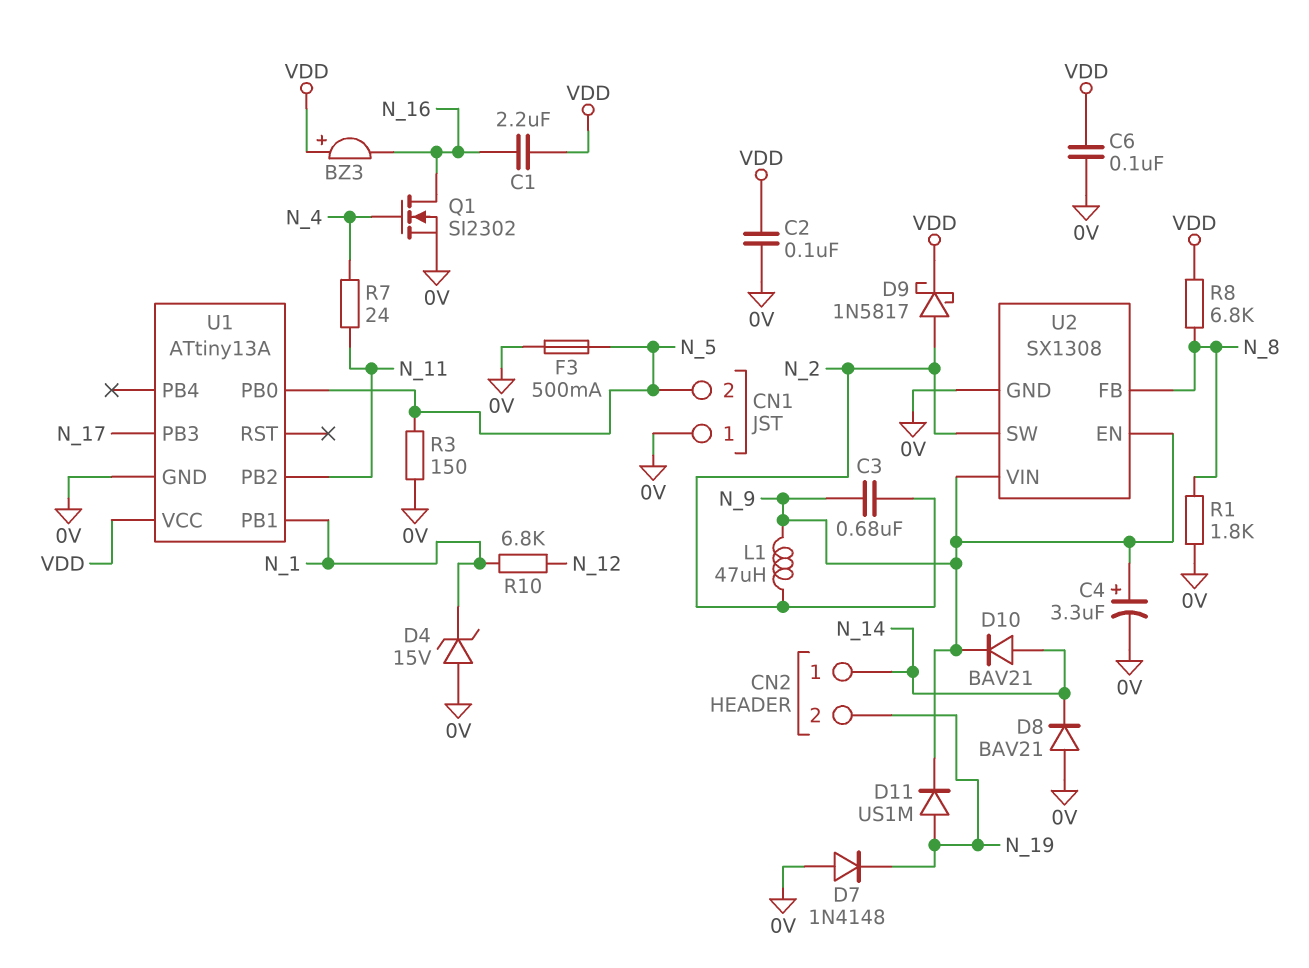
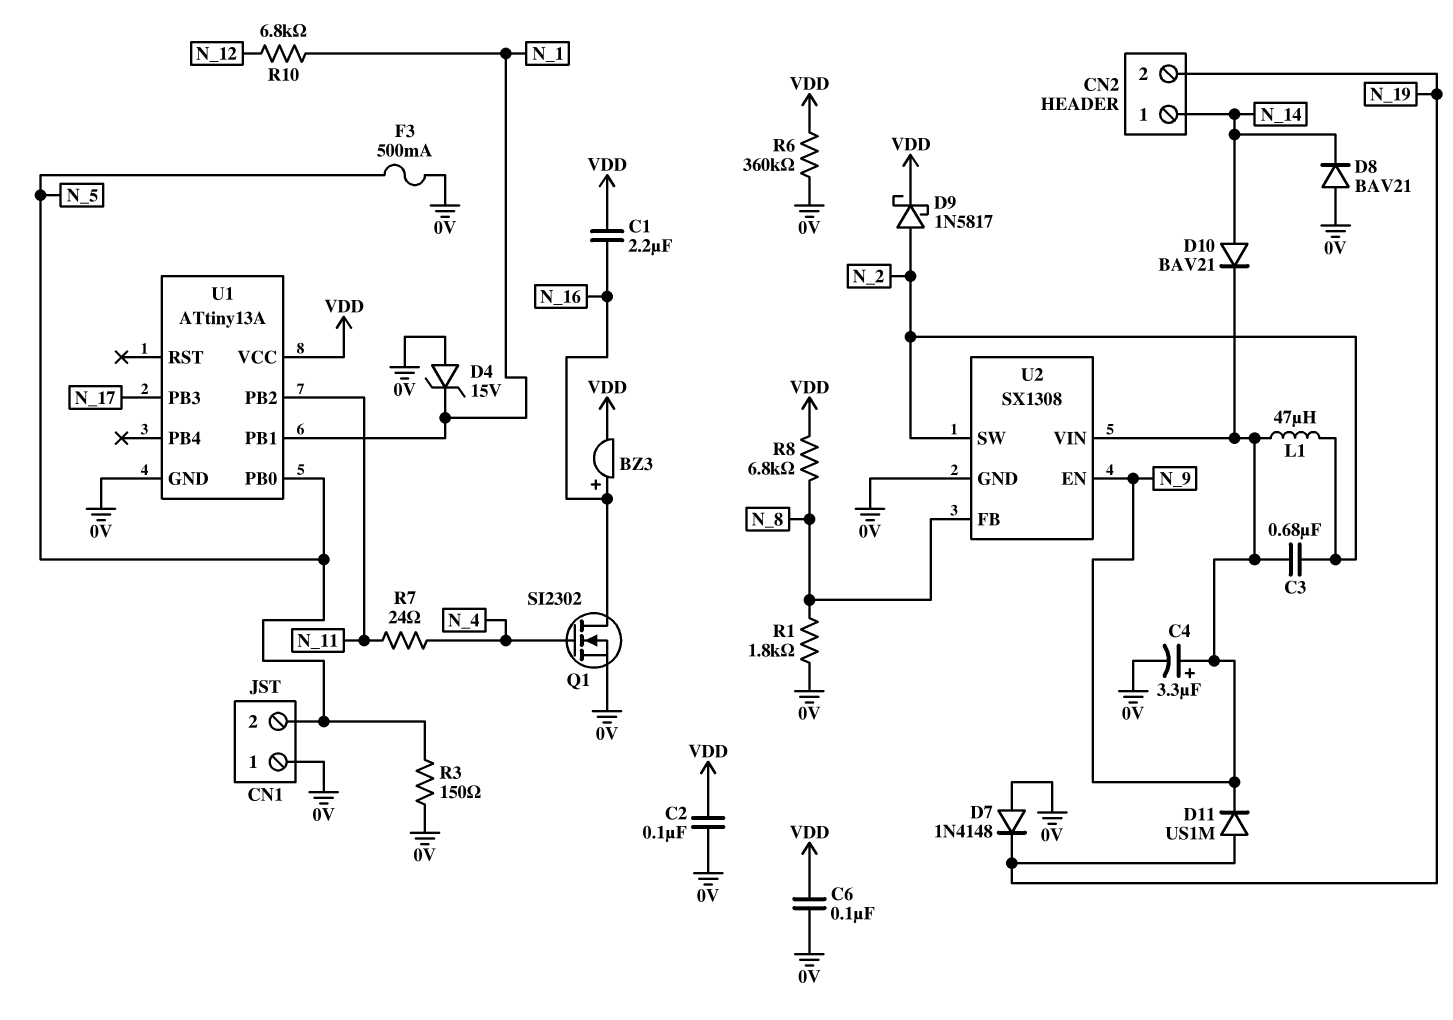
BZ3: buzzer (plus VDD, minus N_16) -> buzzer (plus N_16, minus VDD)
R6: none -> 360k (0V, VDD)

